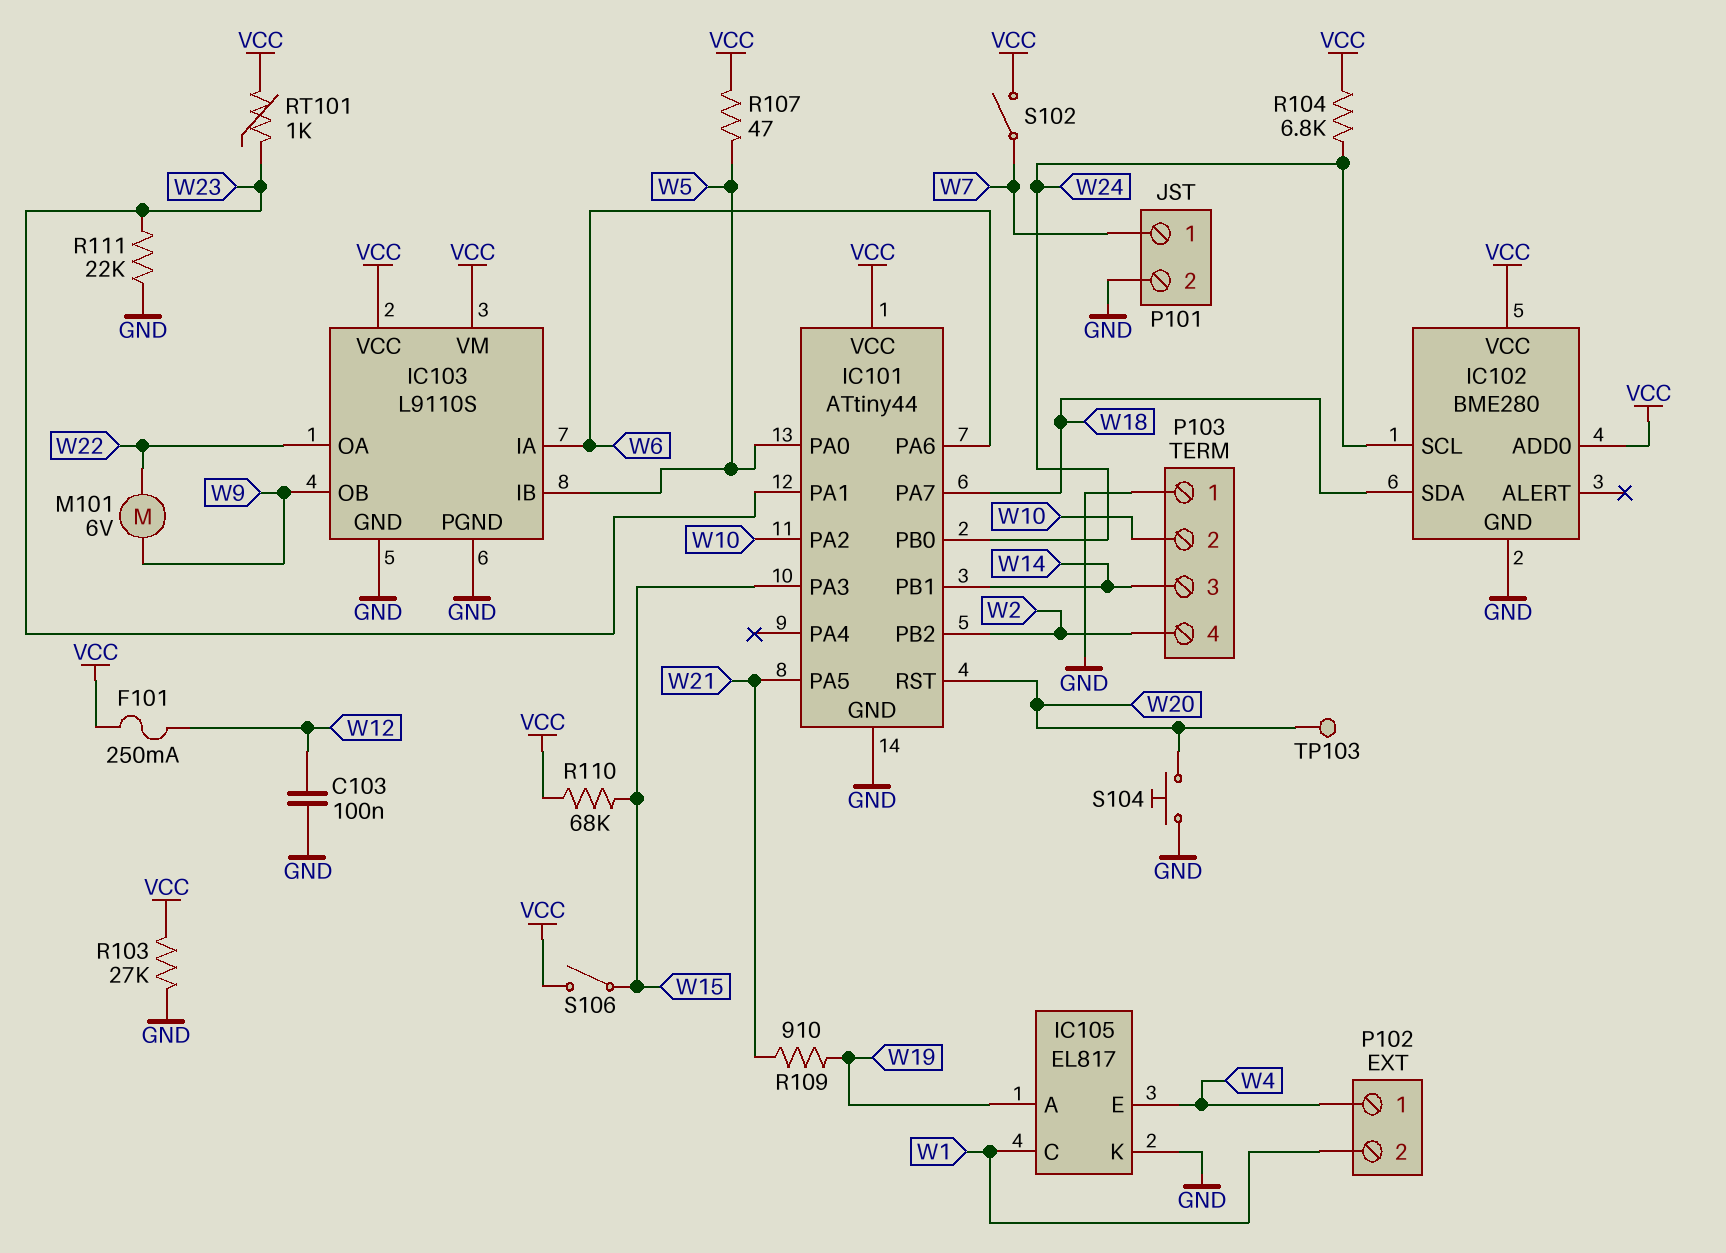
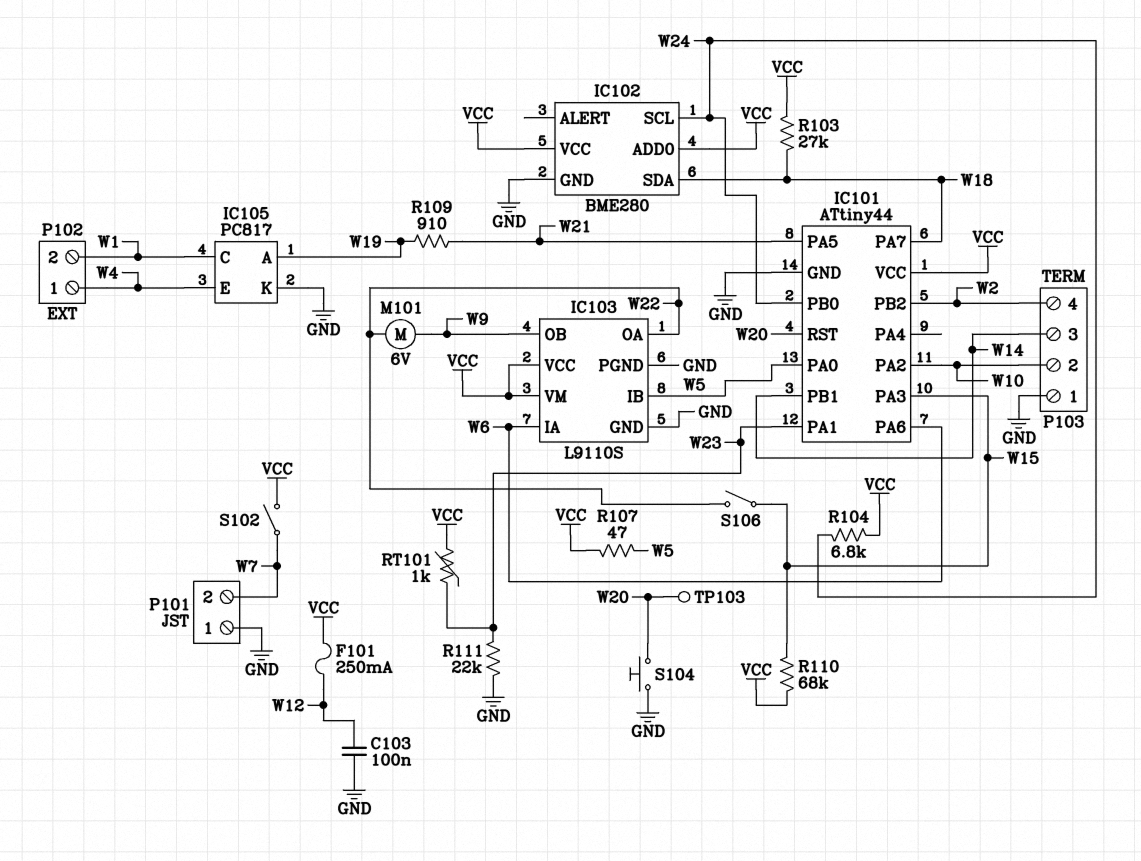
IC105: EL817 -> PC817
P101 pin 1: W7 -> GND
P101 pin 2: GND -> W7
R103: 27k (GND, VCC) -> 27k (VCC, W18)
S106: switch (VCC, W15) -> switch (W15, W22)

